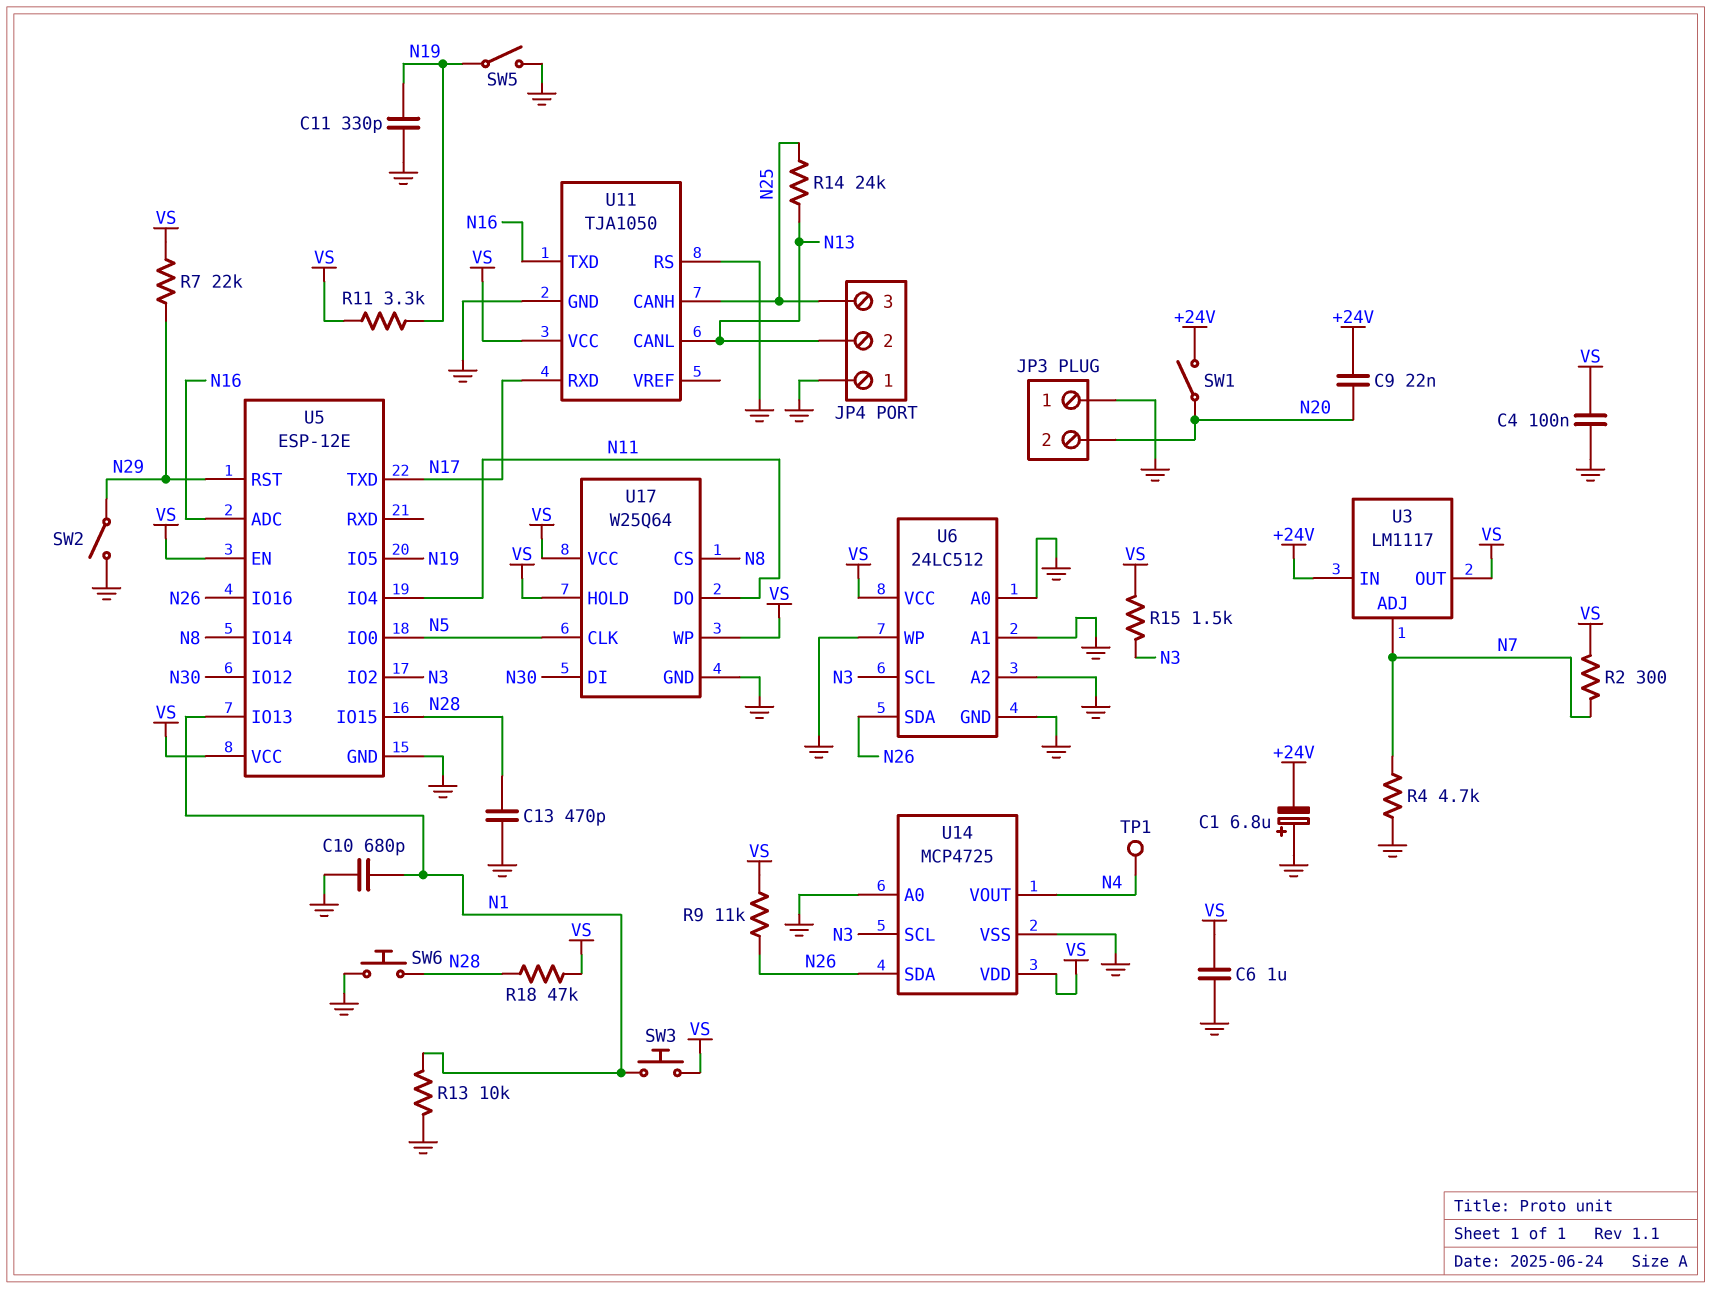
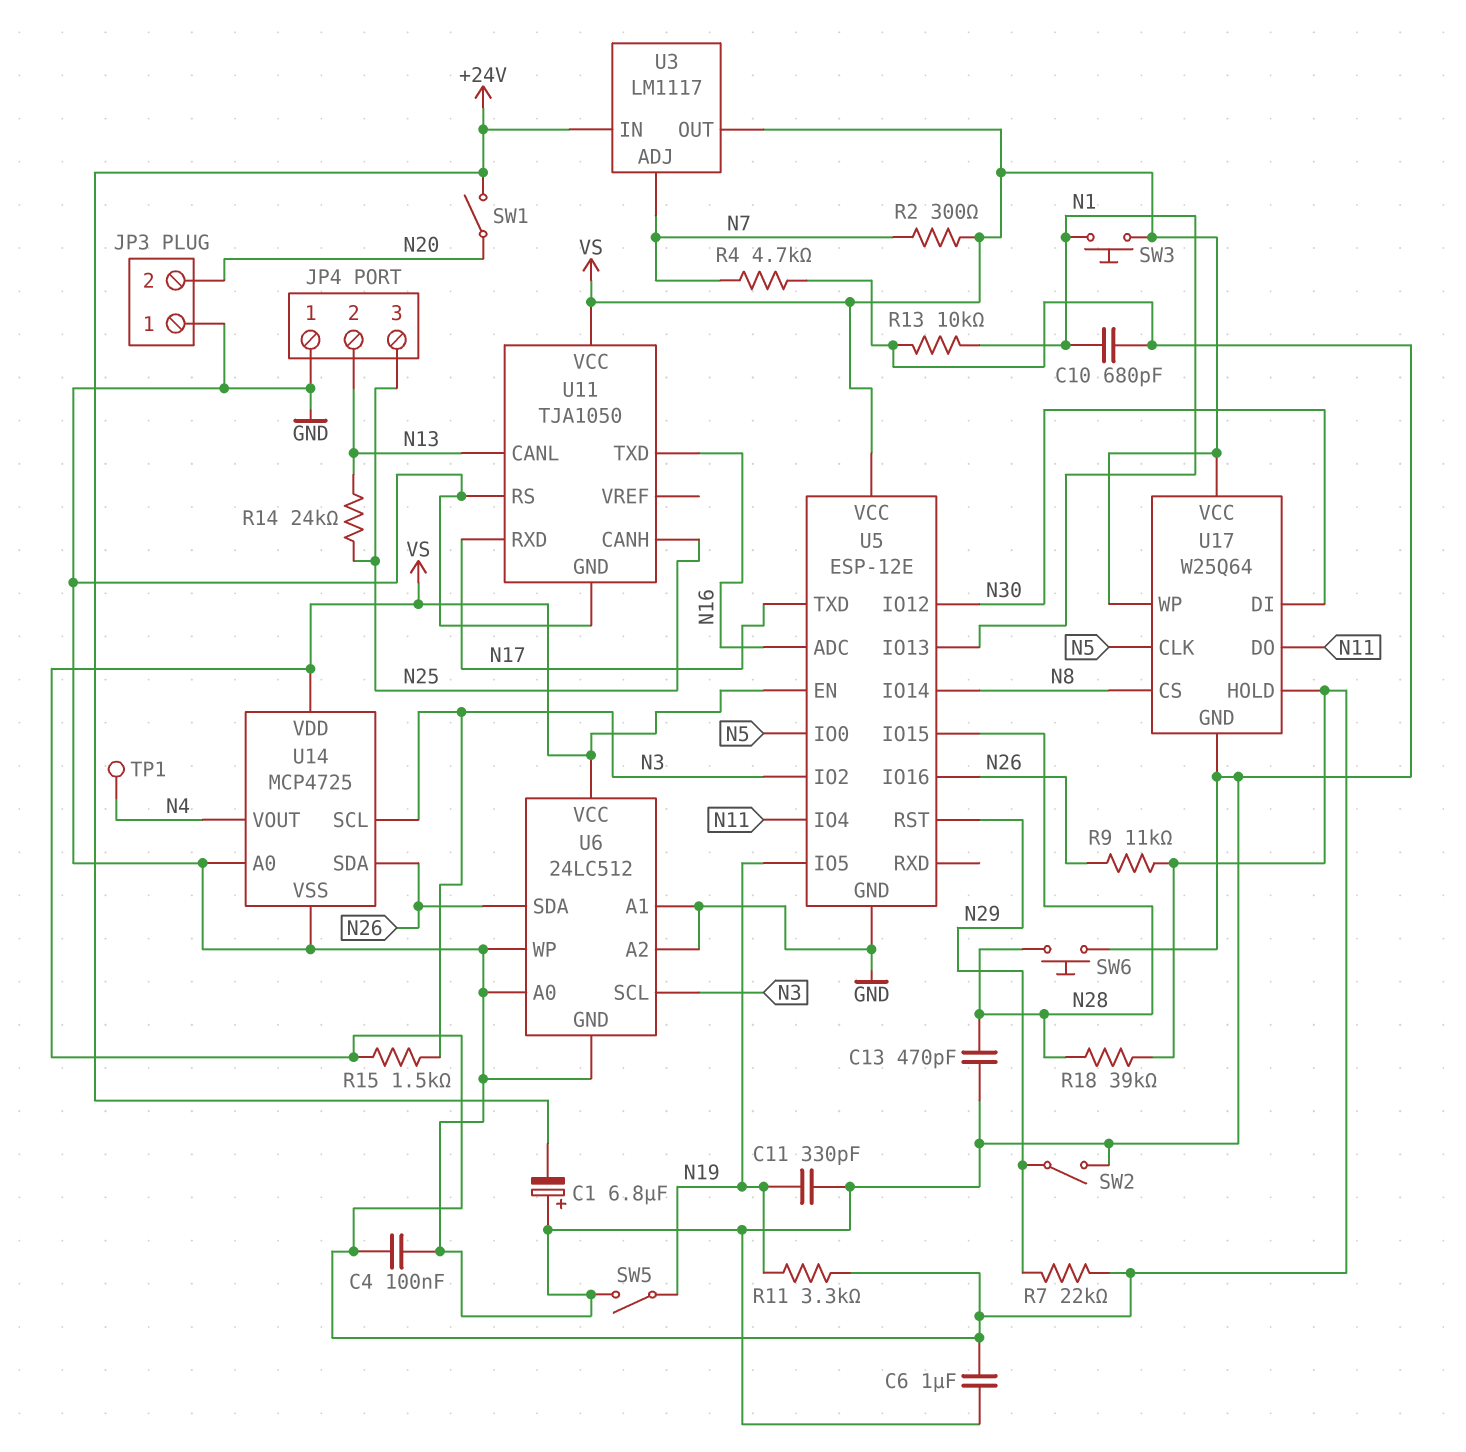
C9: 22nF (+24V, N20) -> none
R18: 47k (N28, VS) -> 39k (N28, VS)

